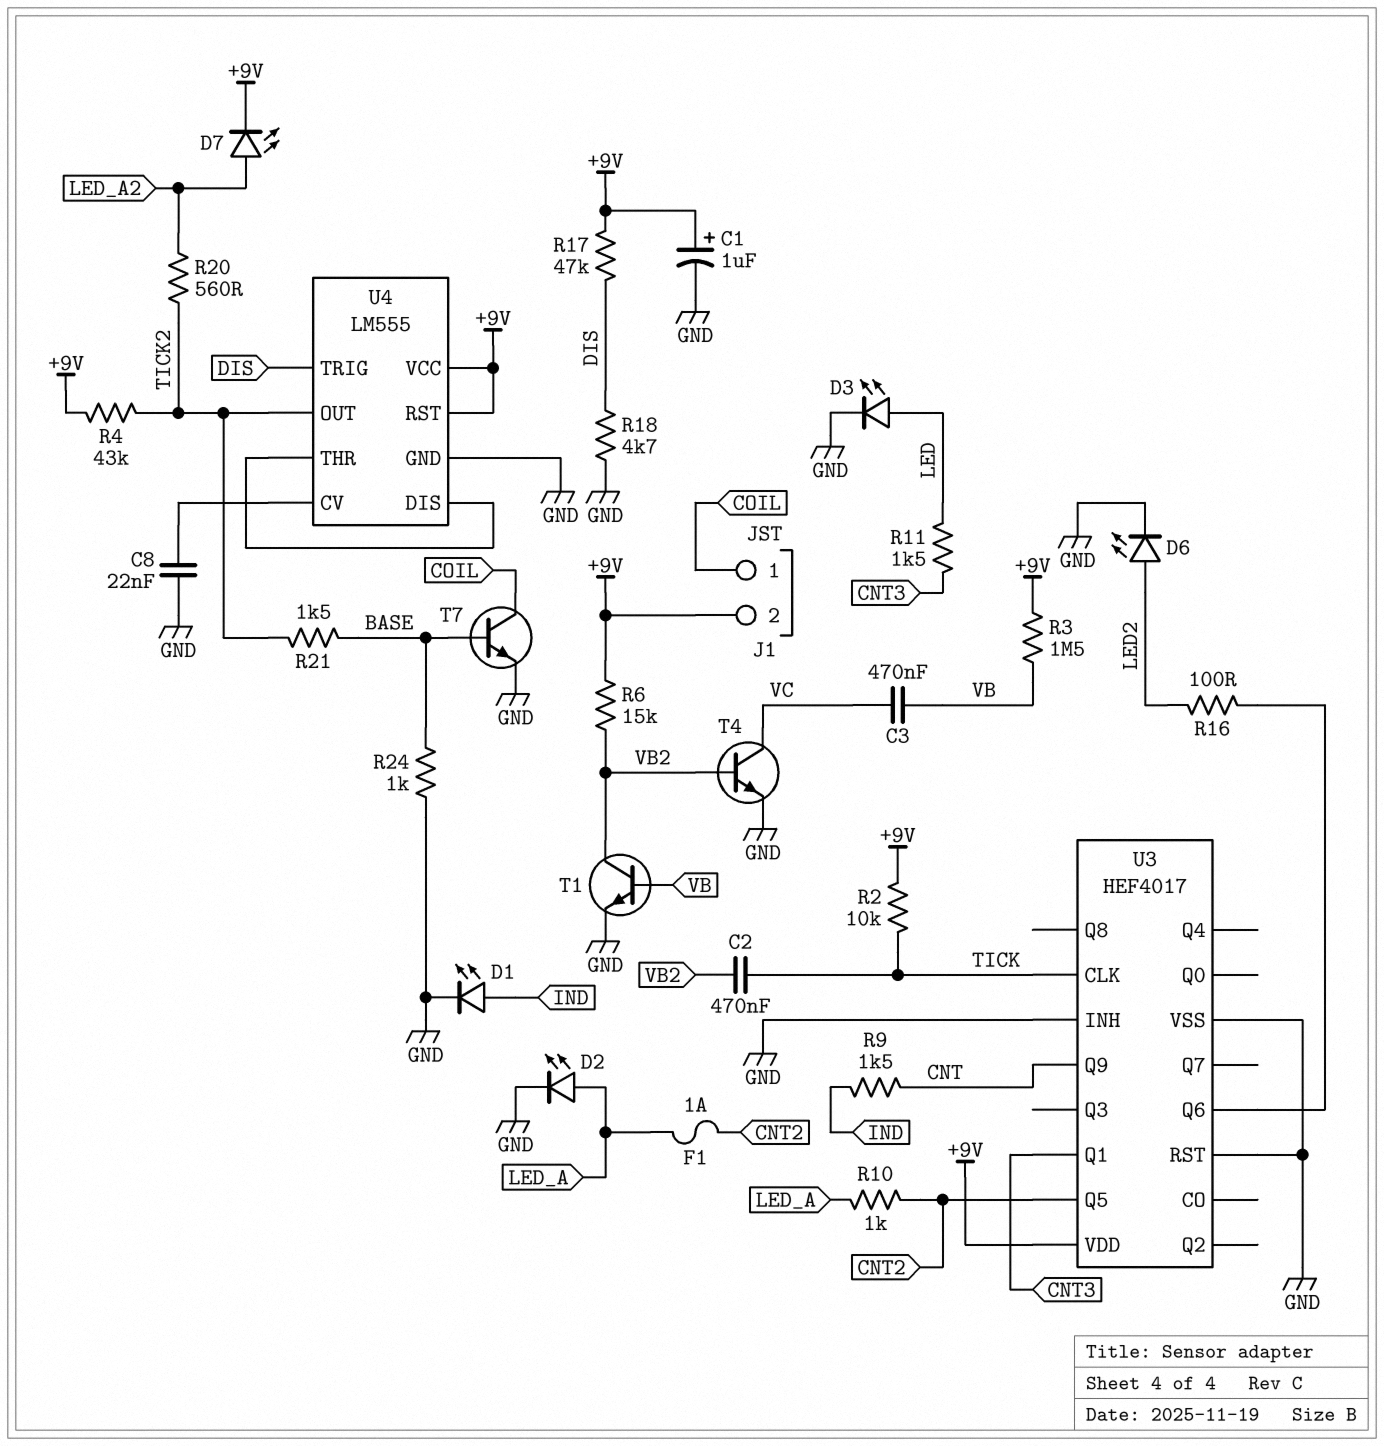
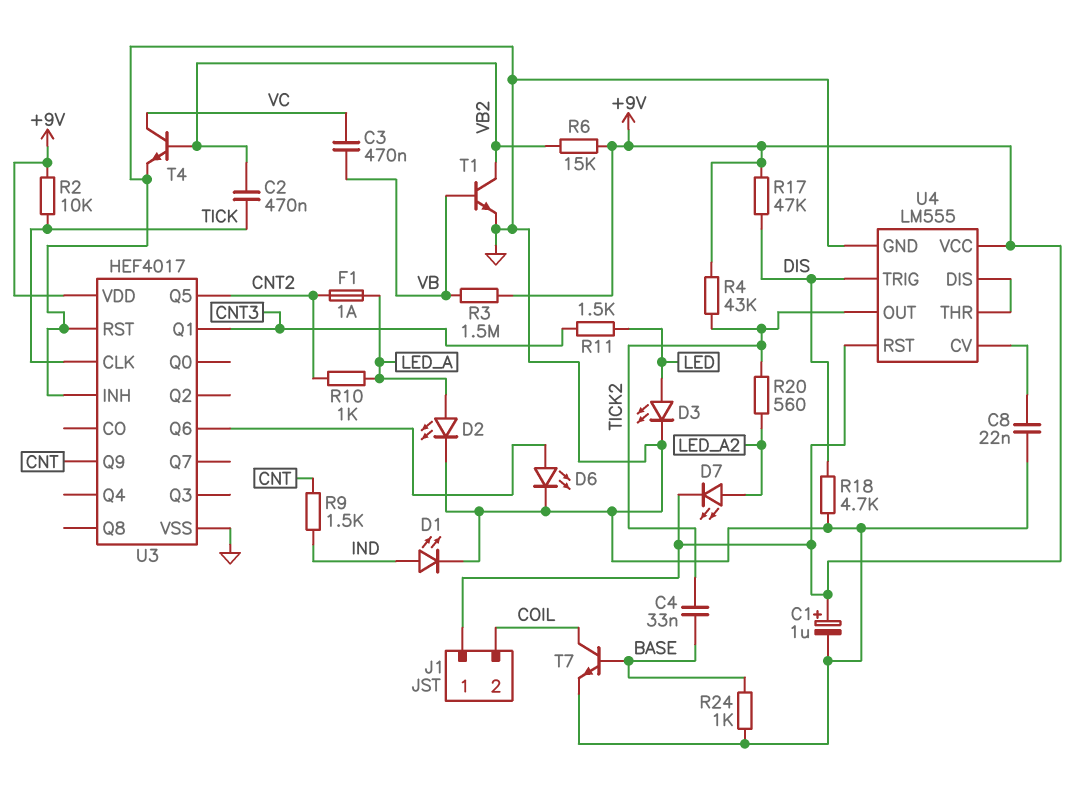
C4: none -> 33nF (BASE, TICK2)
D6: LED (A LED2, K GND) -> LED (A U3/Q6, K GND)
J1 pin 1: COIL -> +9V
J1 pin 2: +9V -> COIL
R16: 100 (LED2, U3/Q6) -> none
R21: 1.5k (BASE, TICK2) -> none

